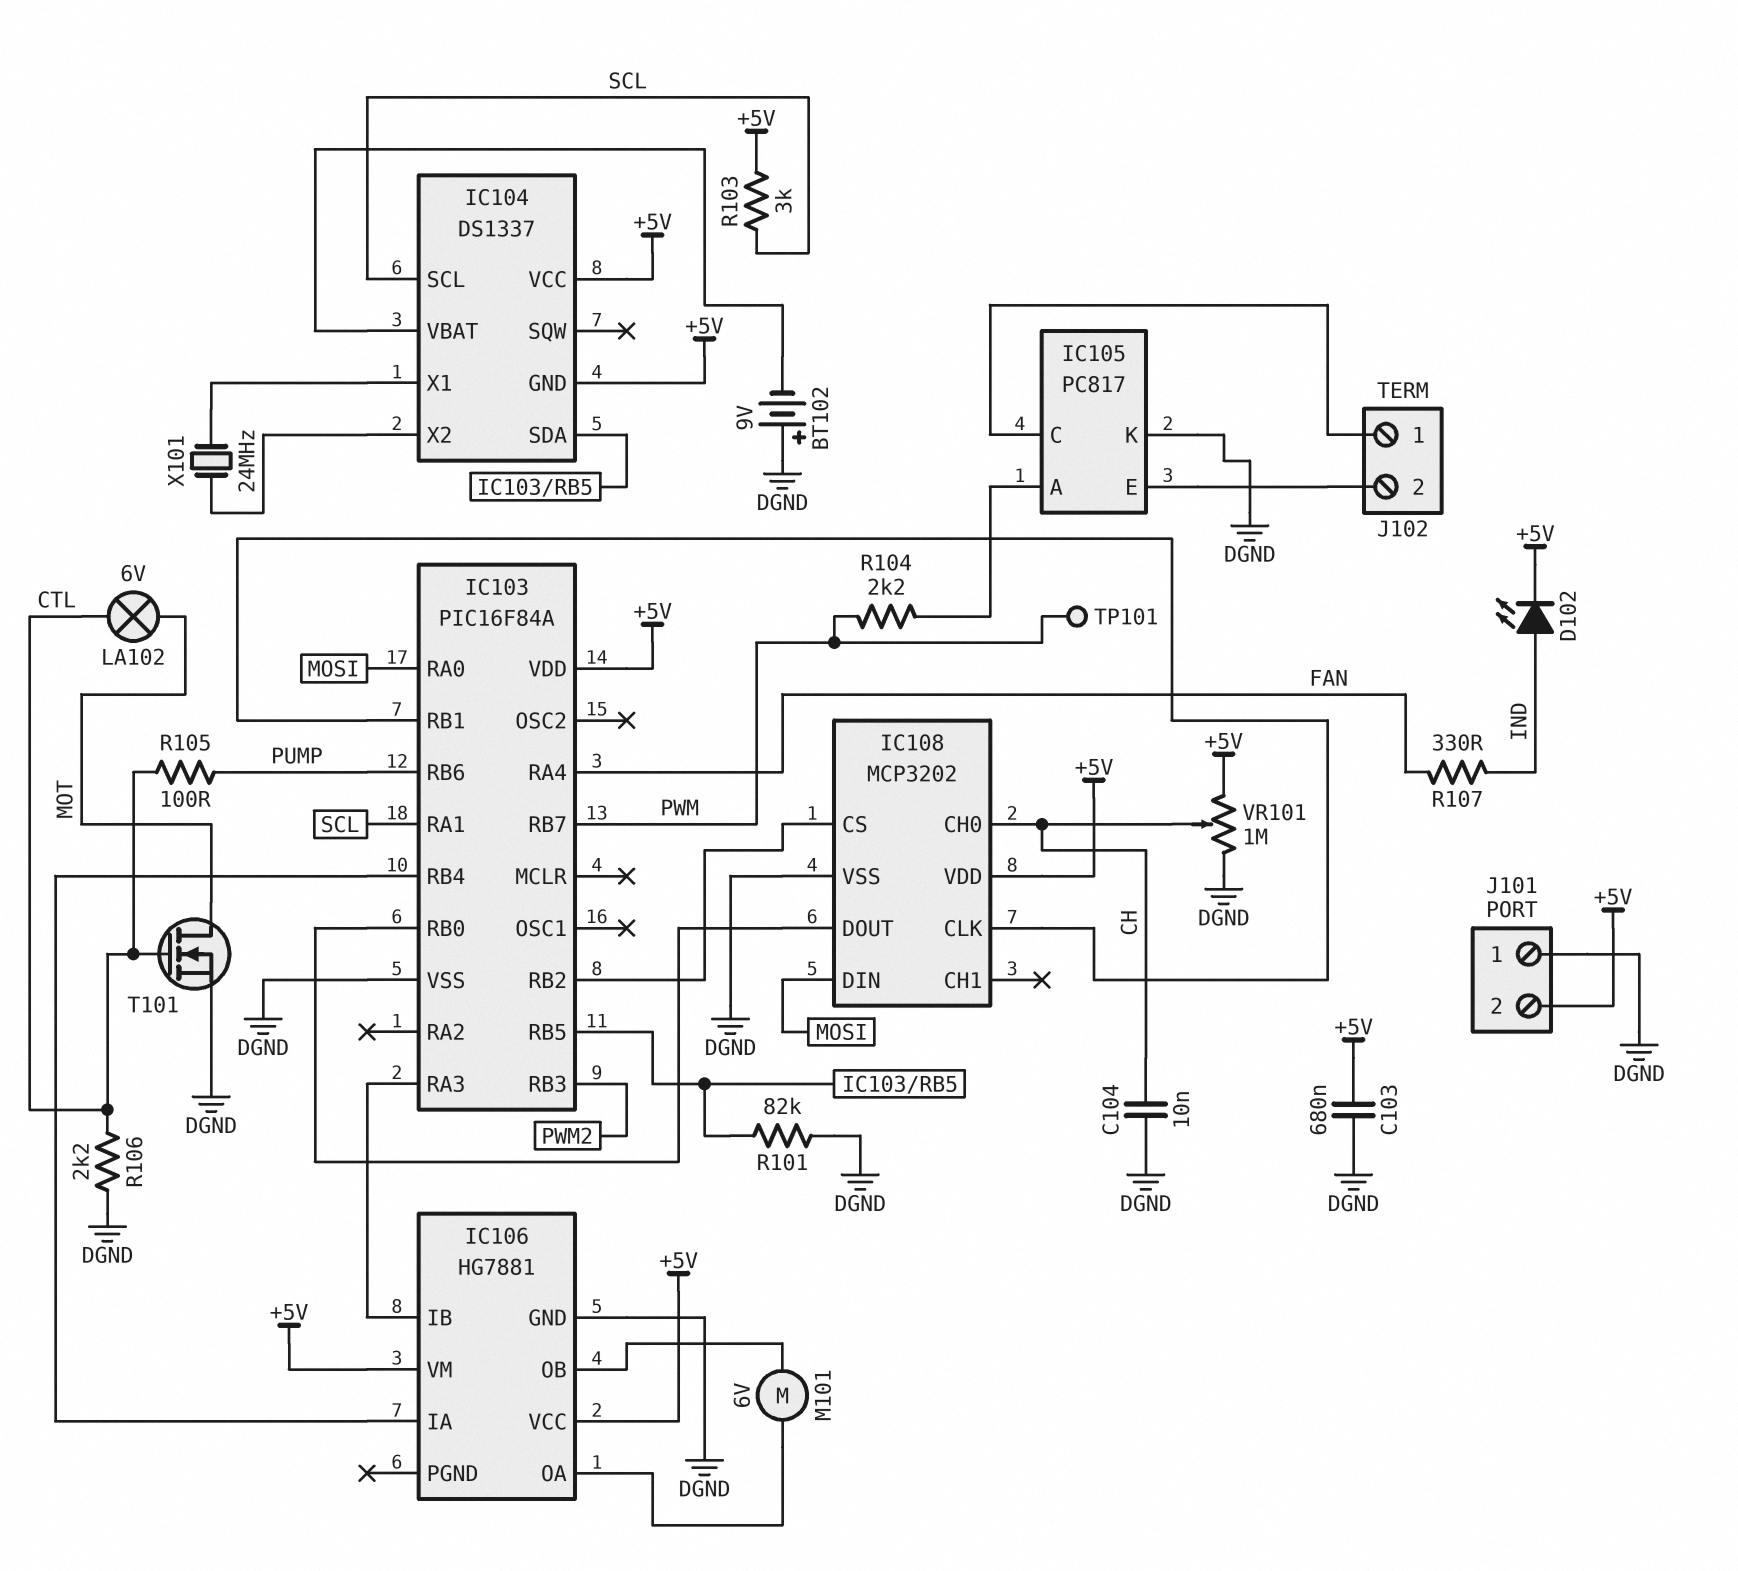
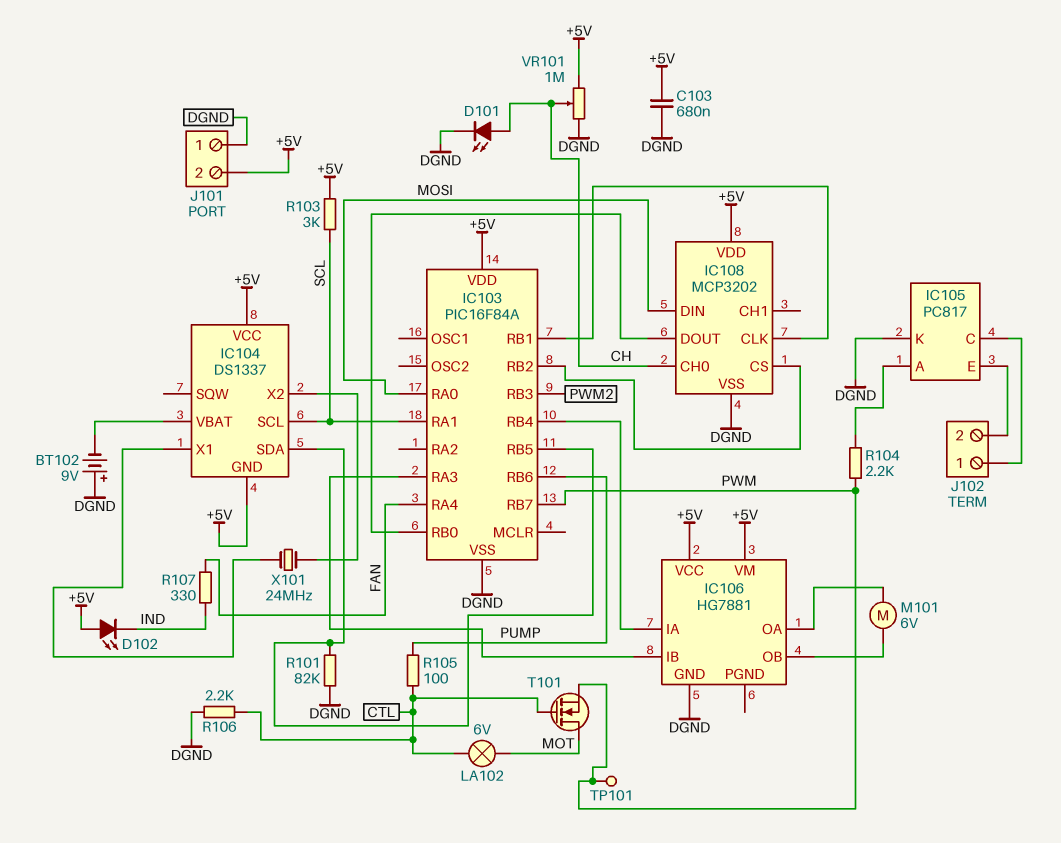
C104: 10nF (CH, DGND) -> none
D101: none -> LED (A CH, K DGND)
D102: LED (A IND, K +5V) -> LED (A +5V, K IND)
T101: NMOS (G CTL, D MOT, S DGND) -> NMOS (G CTL, D MOT, S PWM)

